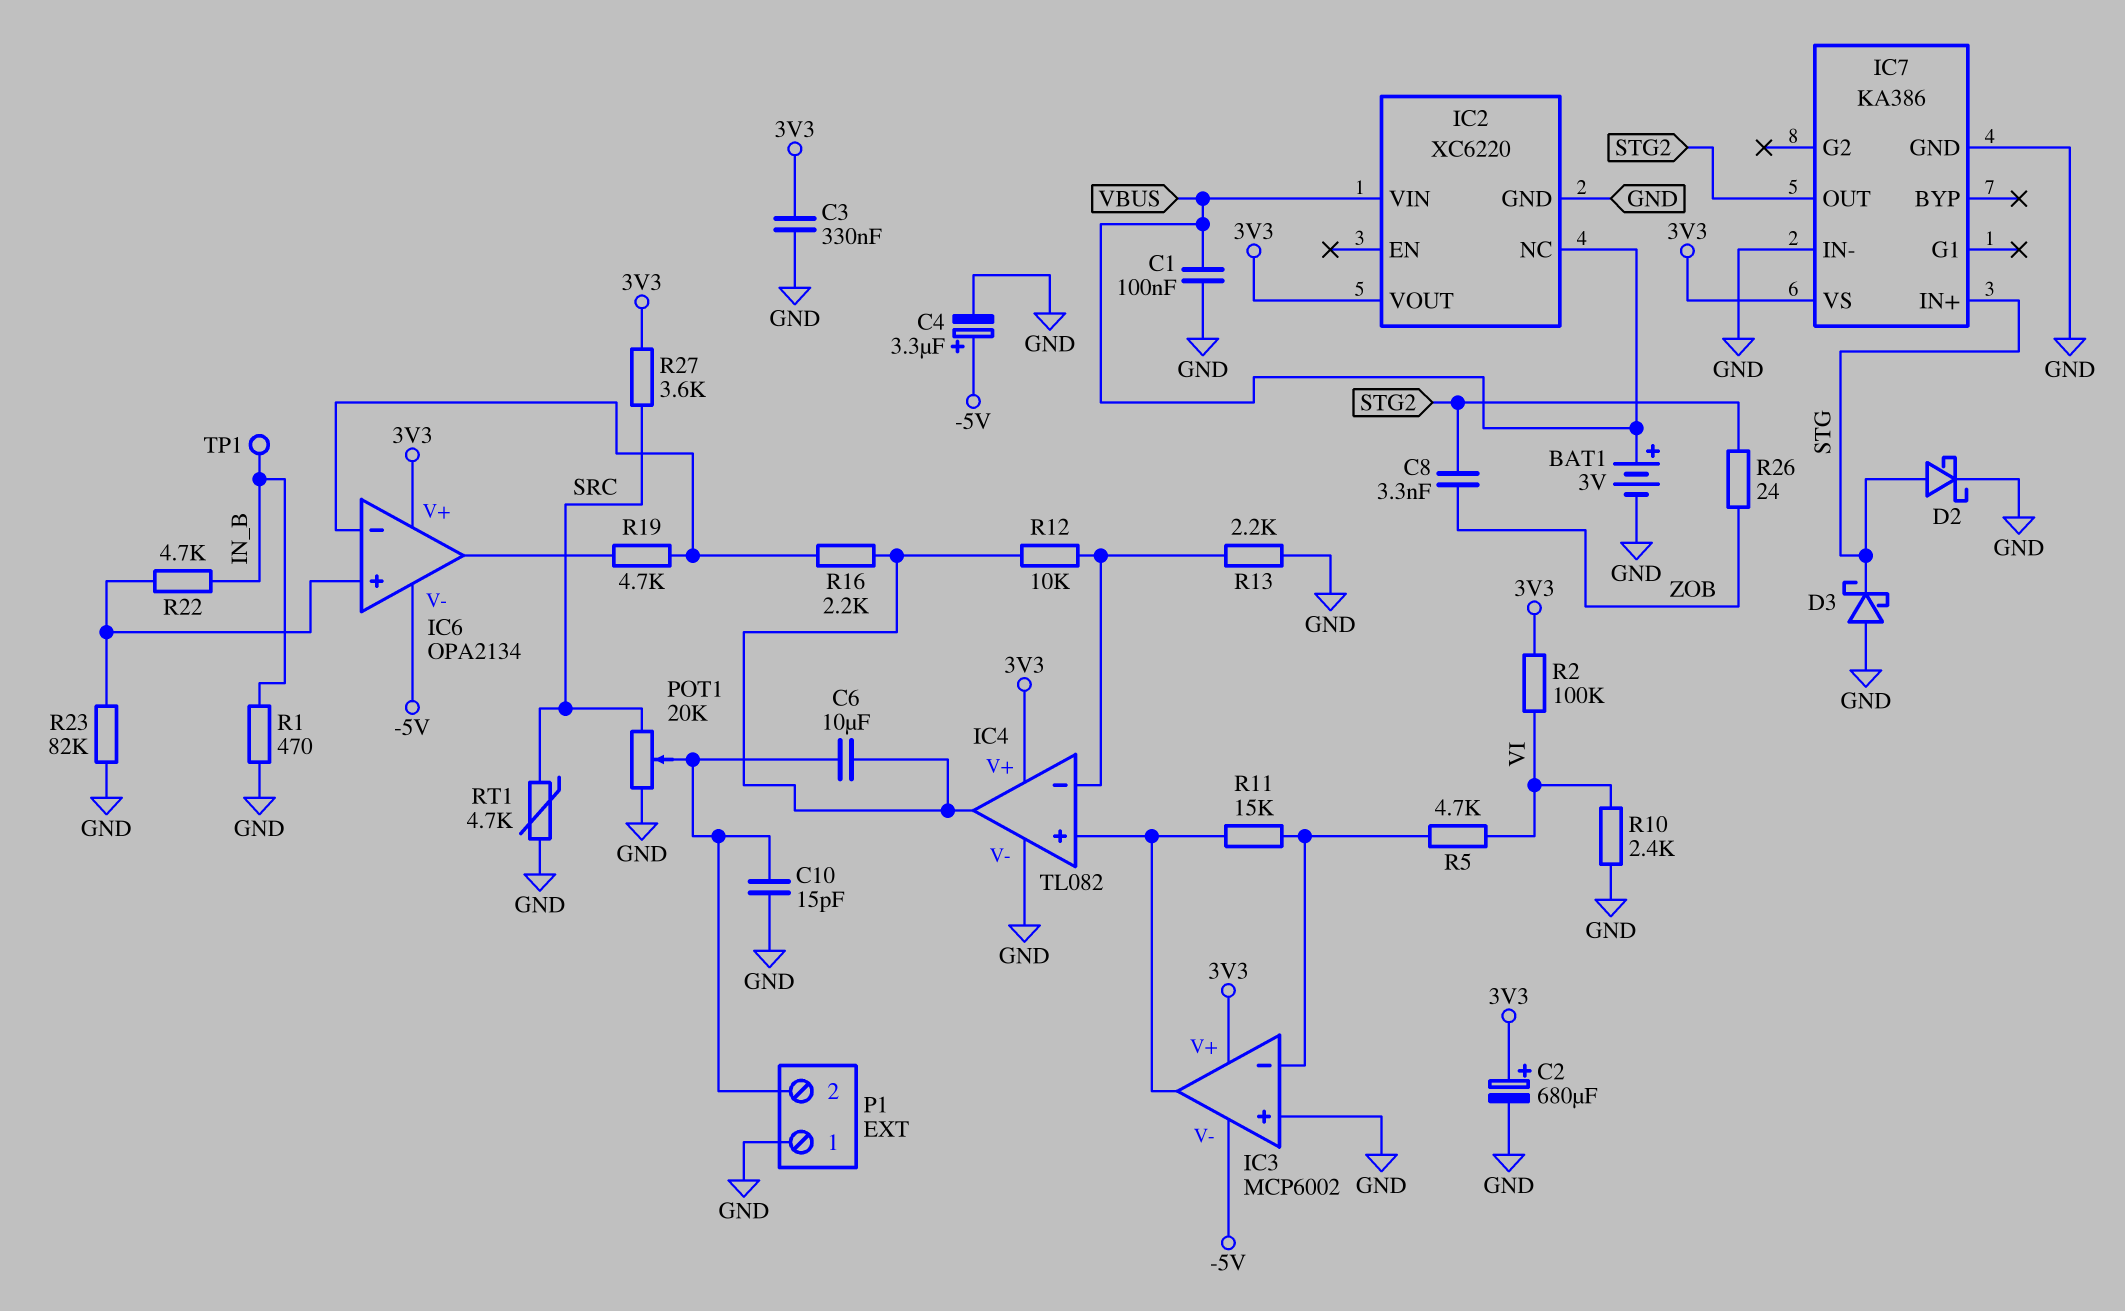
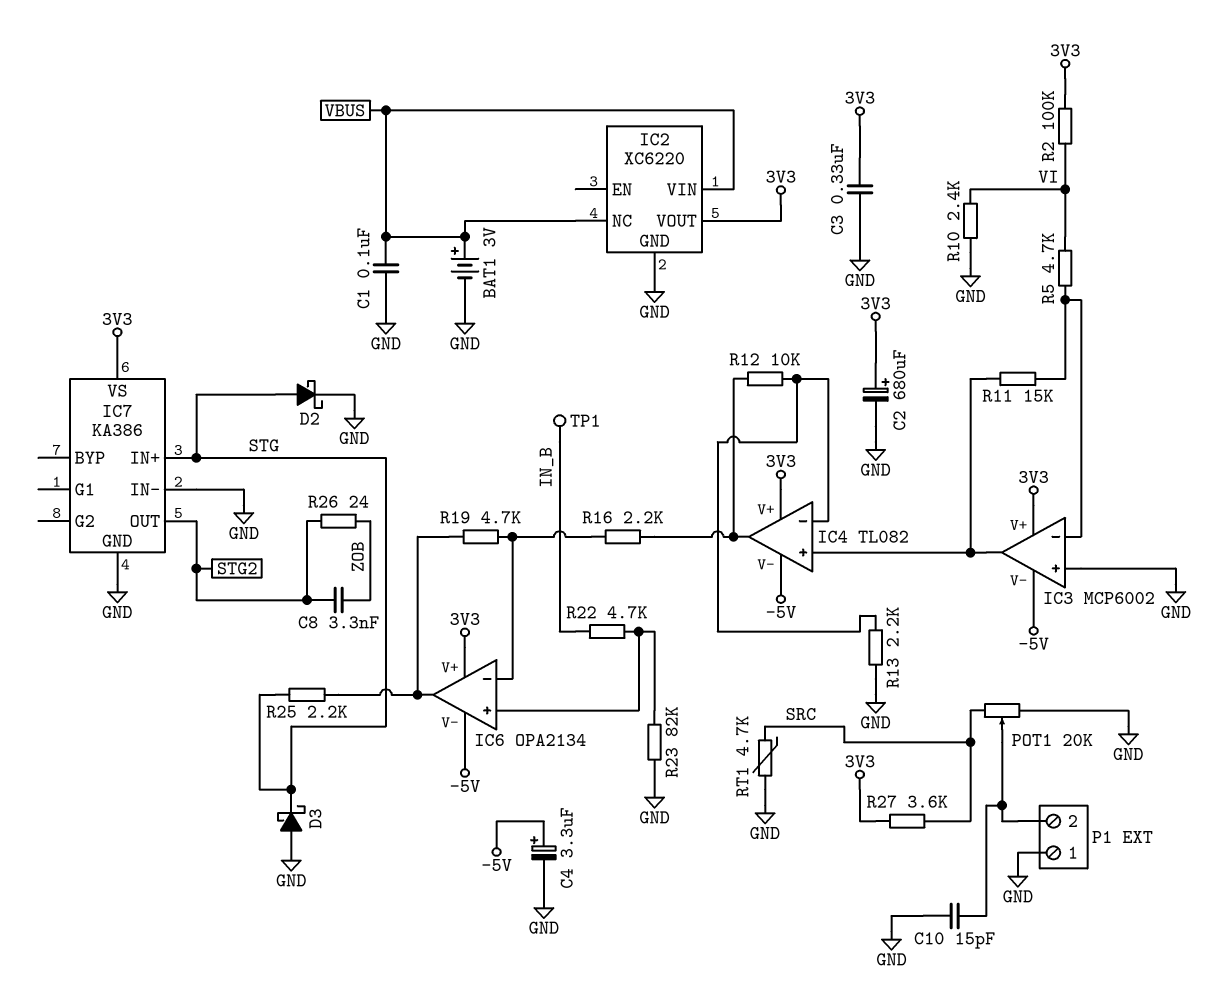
C6: 10uF (IC4/out, P1/2) -> none
IC4 pin V-: GND -> -5V
R1: 470 (GND, IN_B) -> none
R25: none -> 2.2k (IC6/out, STG)

